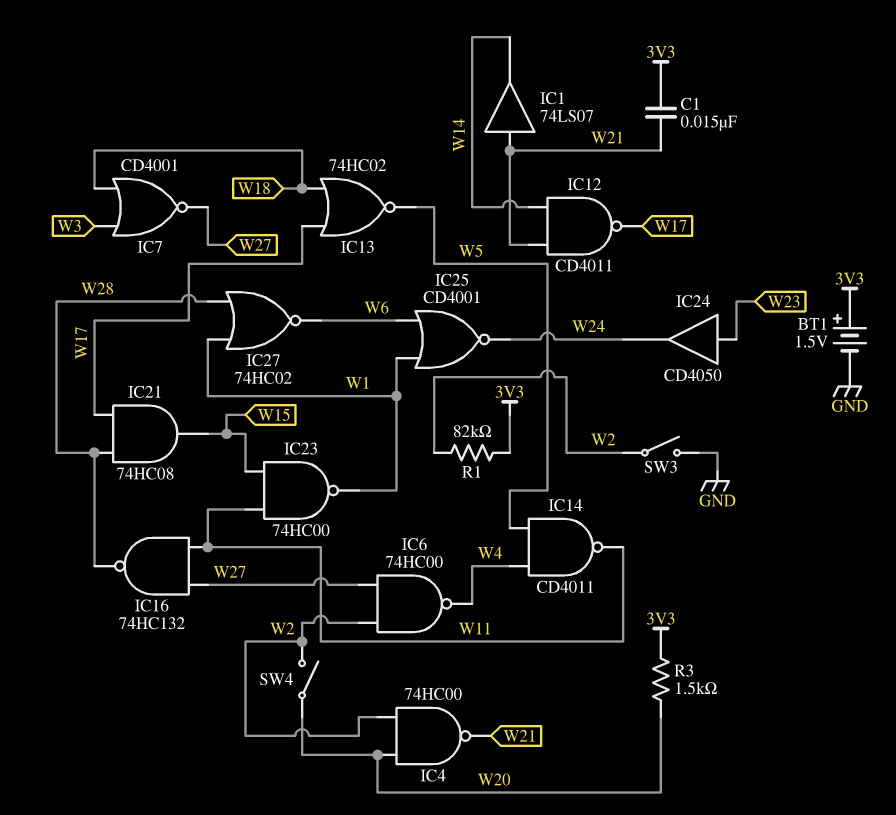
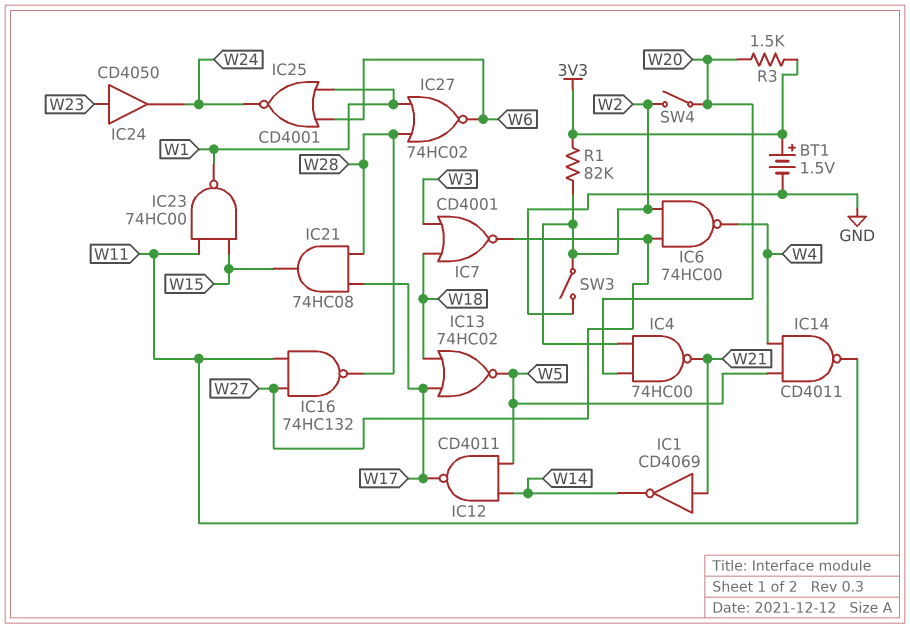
C1: 15nF (3V3, W21) -> none
IC1: buffer 74LS07 (in W21, out W14) -> NOT CD4069 (in W21, out W14)
IC12: NAND CD4011 (in W14, in W21, out W17) -> NAND CD4011 (in W5, in W14, out W17)

